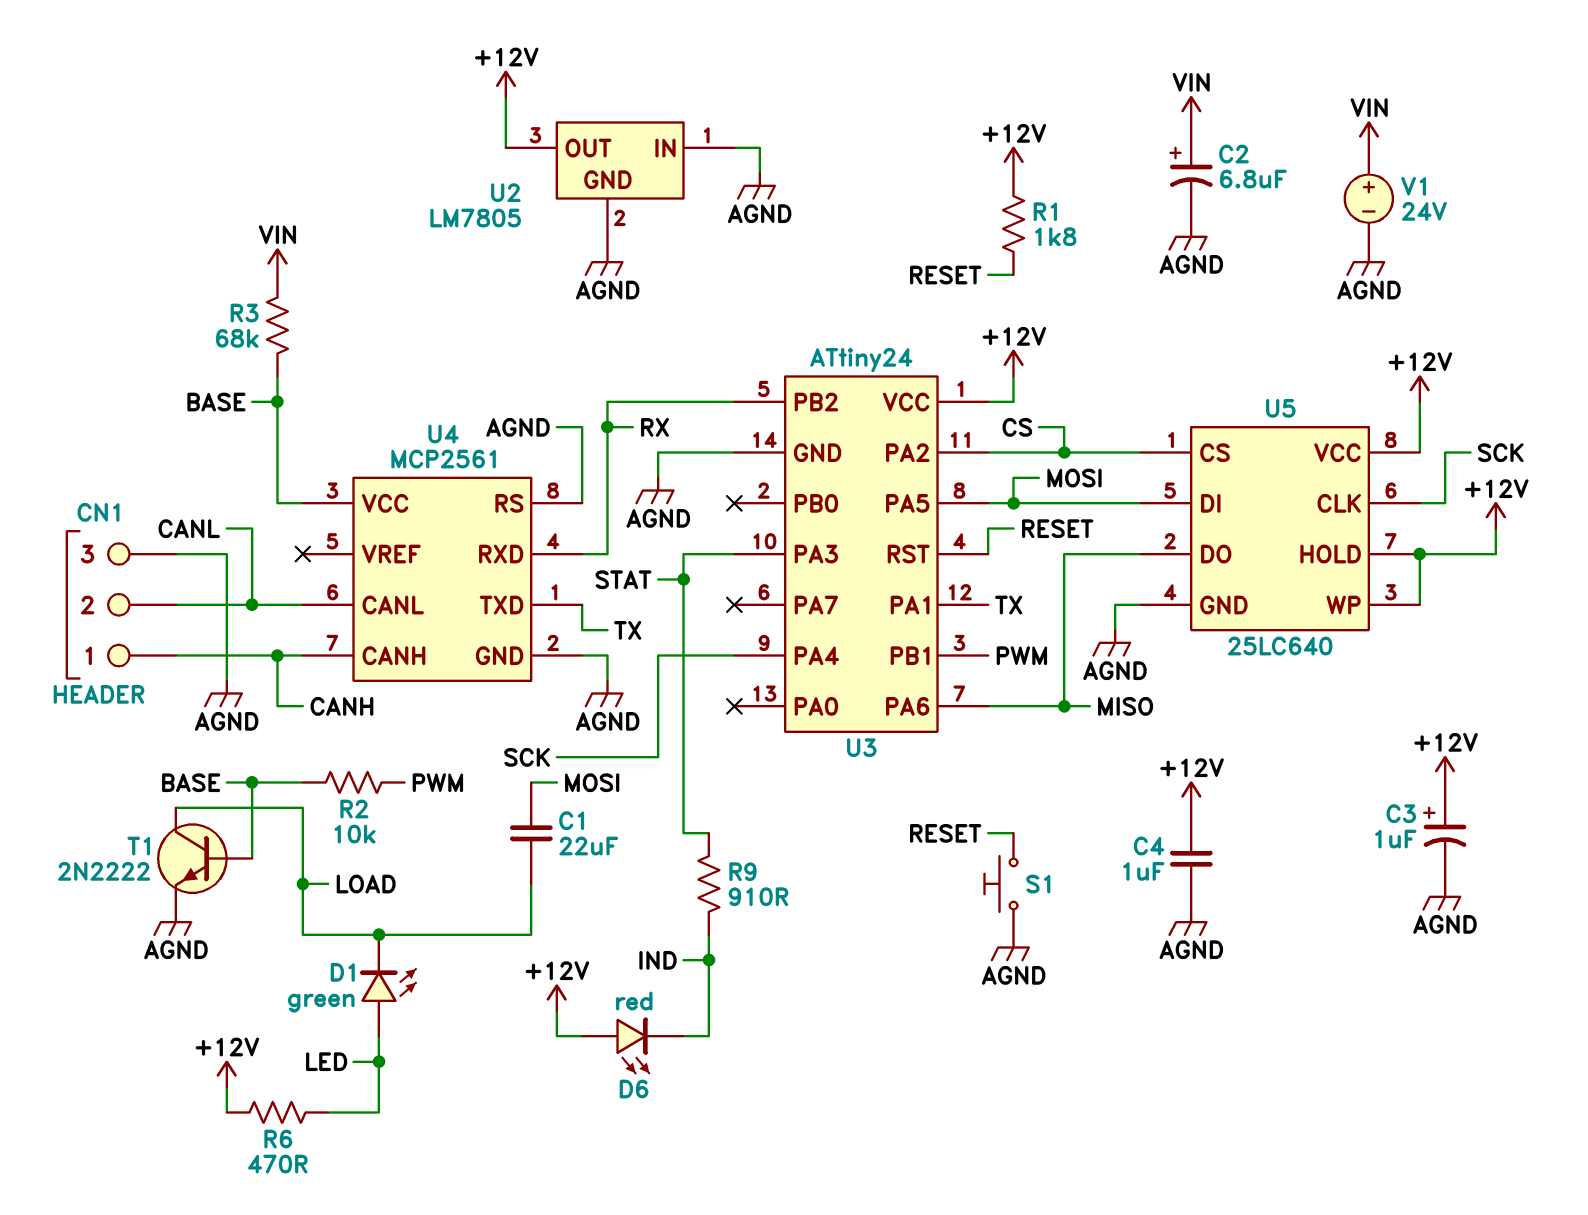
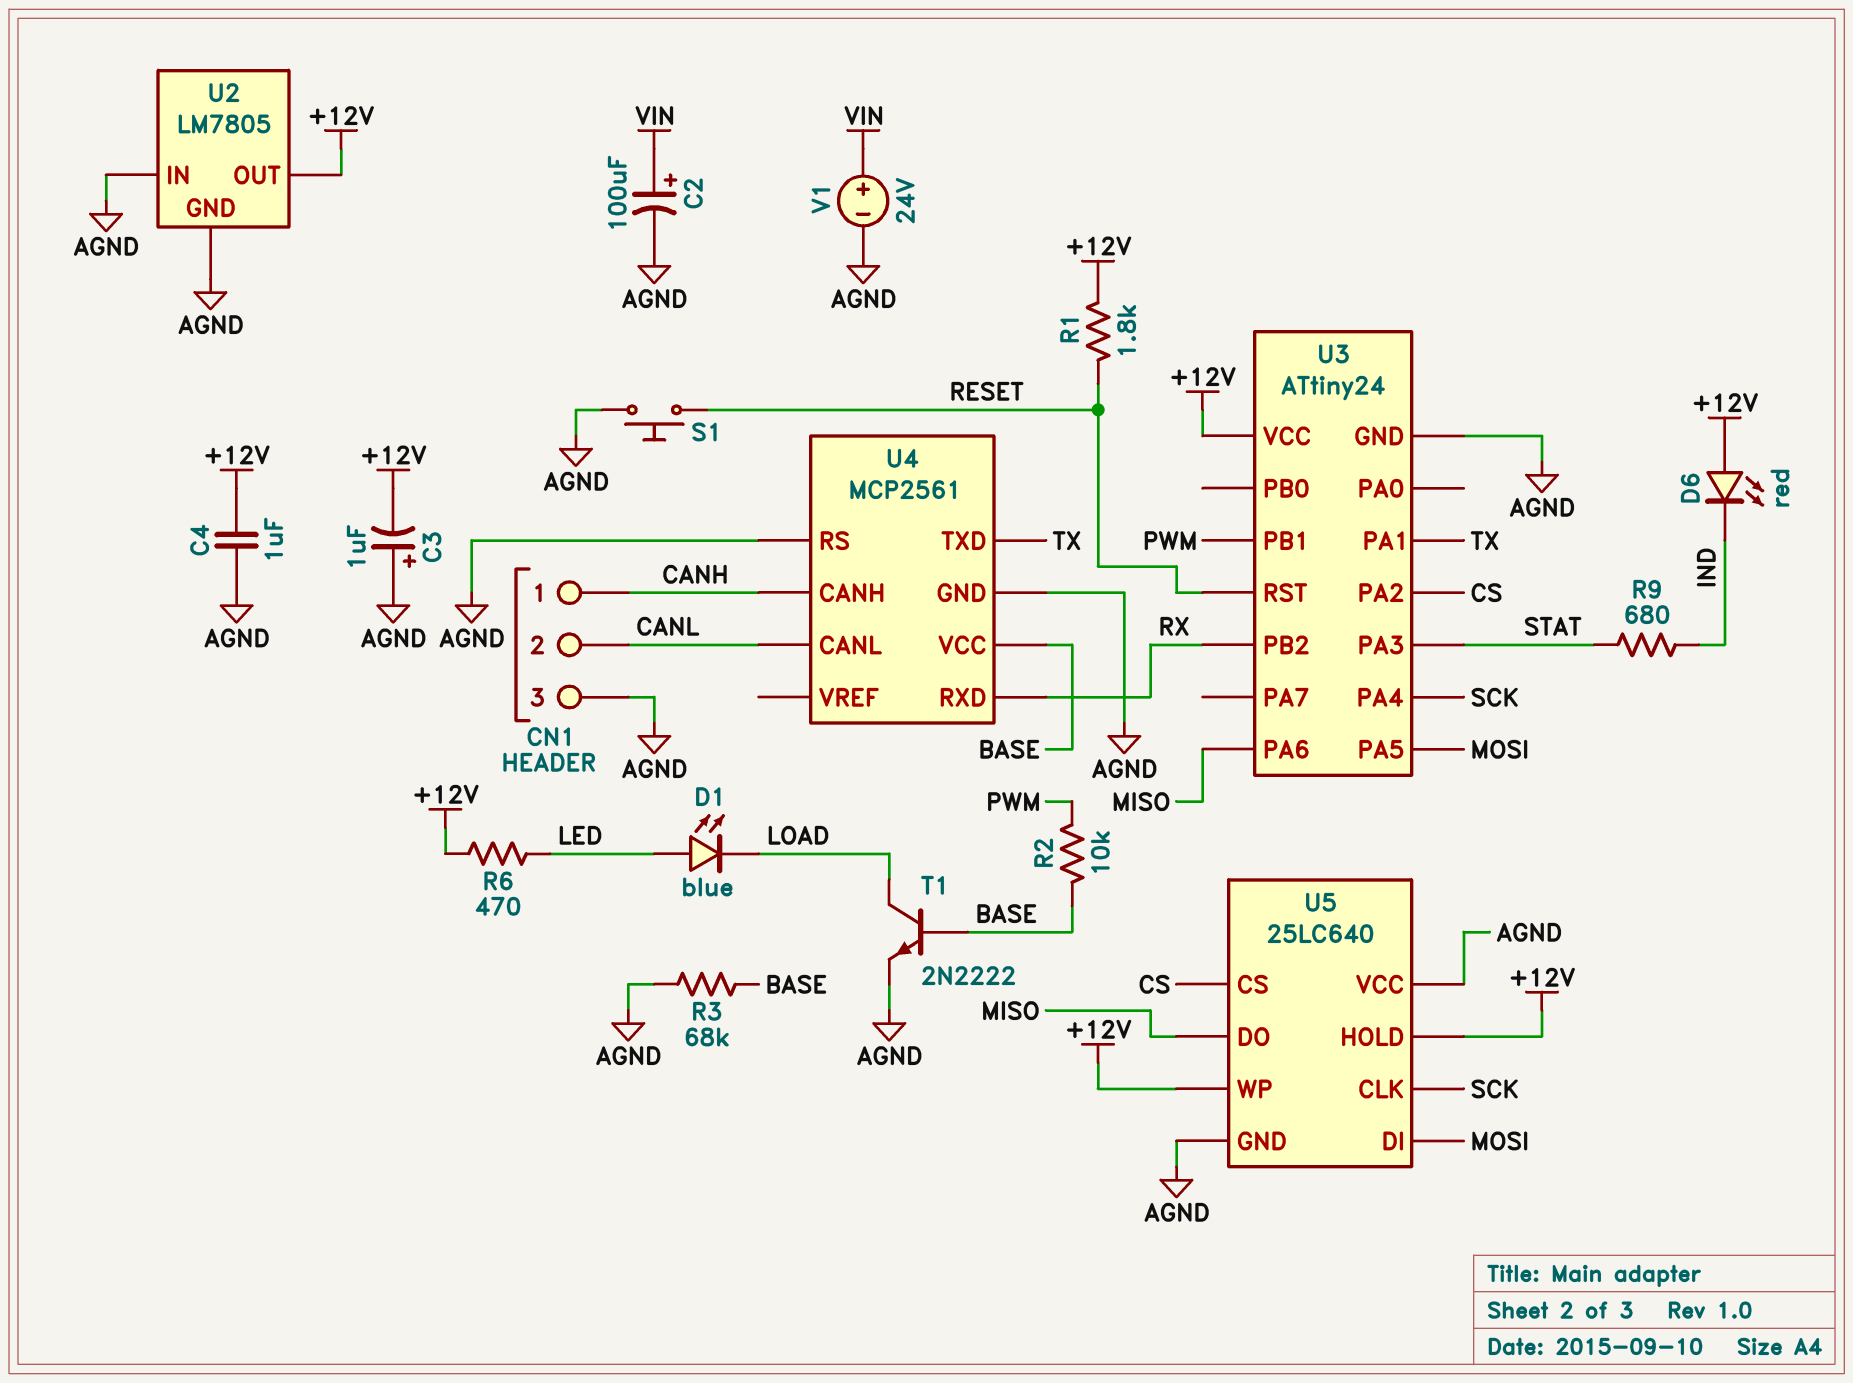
C1: 22uF (LOAD, MOSI) -> none
C2: 6.8uF (plus VIN, minus AGND) -> 100uF (plus VIN, minus AGND)
C3: 1uF (plus +12V, minus AGND) -> 1uF (plus AGND, minus +12V)
D1: LED green (A LED, K LOAD) -> LED blue (A LED, K LOAD)
R3: 68k (BASE, VIN) -> 68k (AGND, BASE)
R9: 910 (IND, STAT) -> 680 (IND, STAT)
U5 pin VCC: +12V -> AGND

